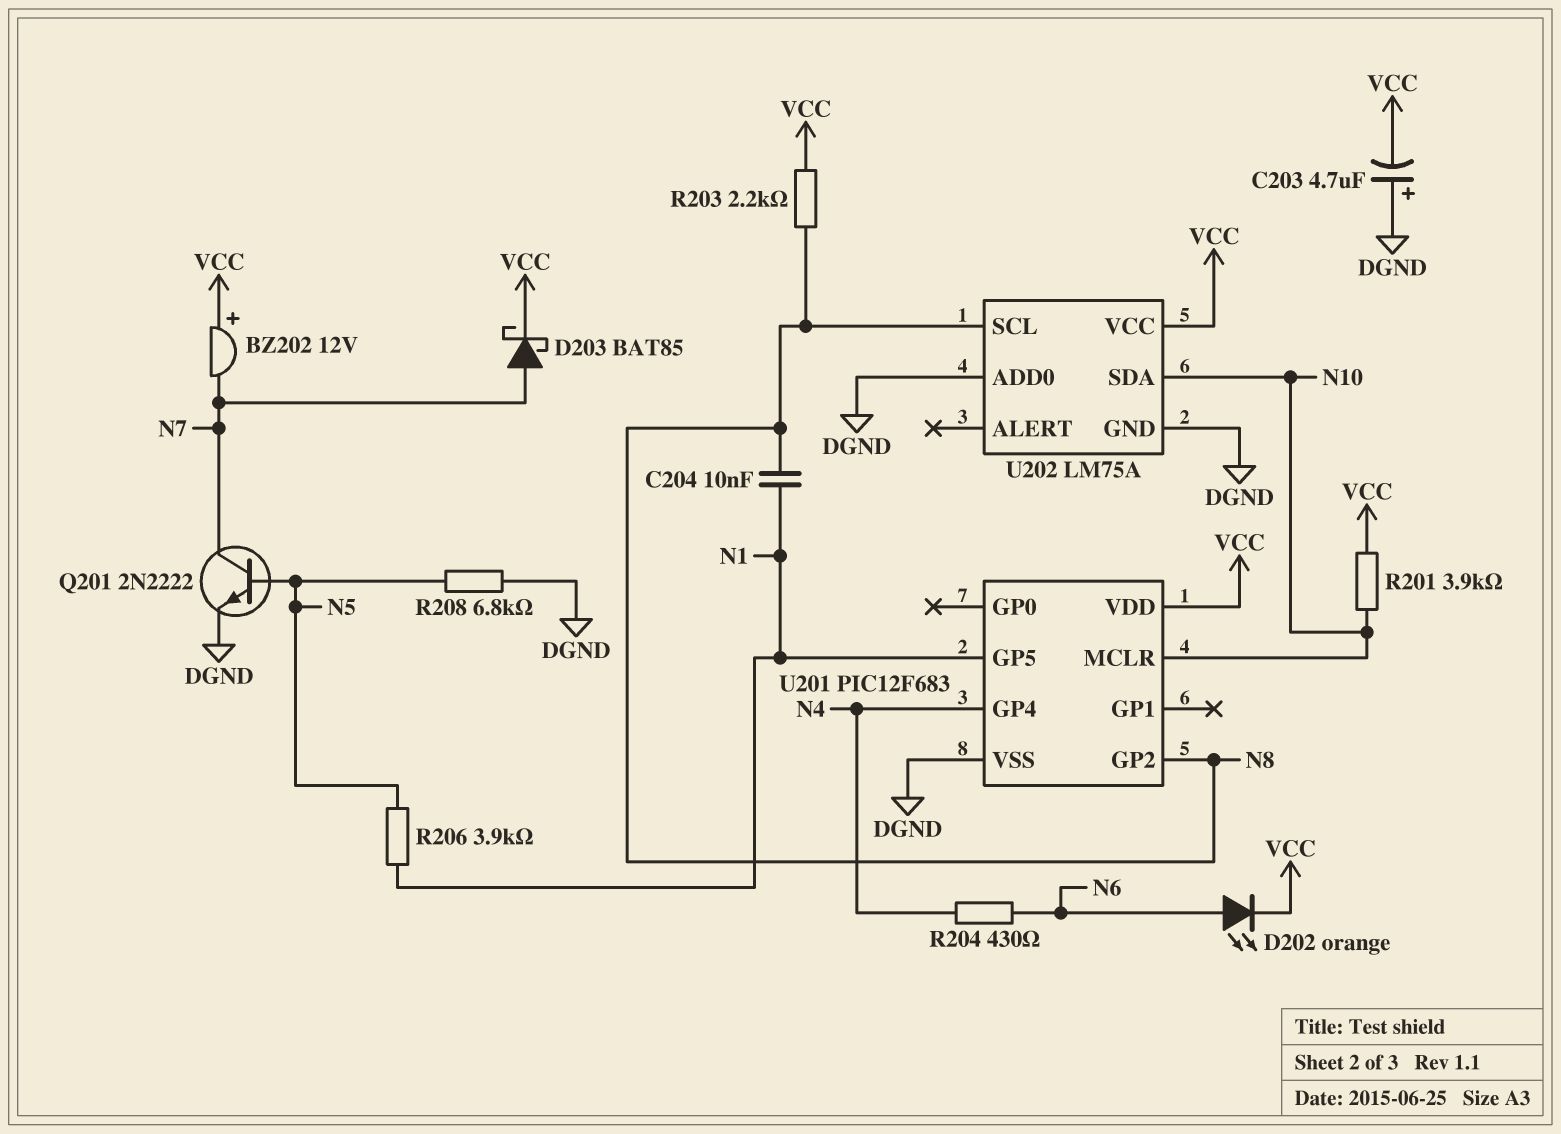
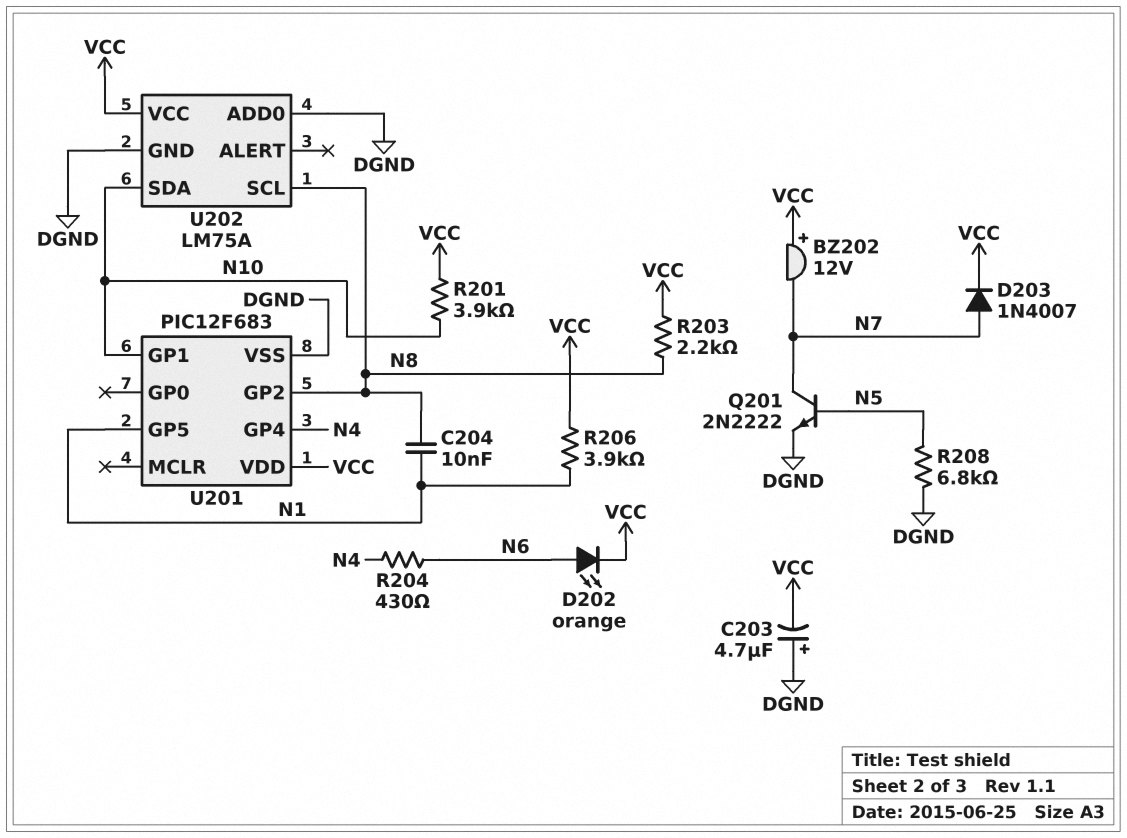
D203: schottky BAT85 (A N7, K VCC) -> diode 1N4007 (A N7, K VCC)
R206: 3.9k (N1, N5) -> 3.9k (N1, VCC)
U201 pin GP1: none -> N10
U201 pin MCLR: N10 -> none

